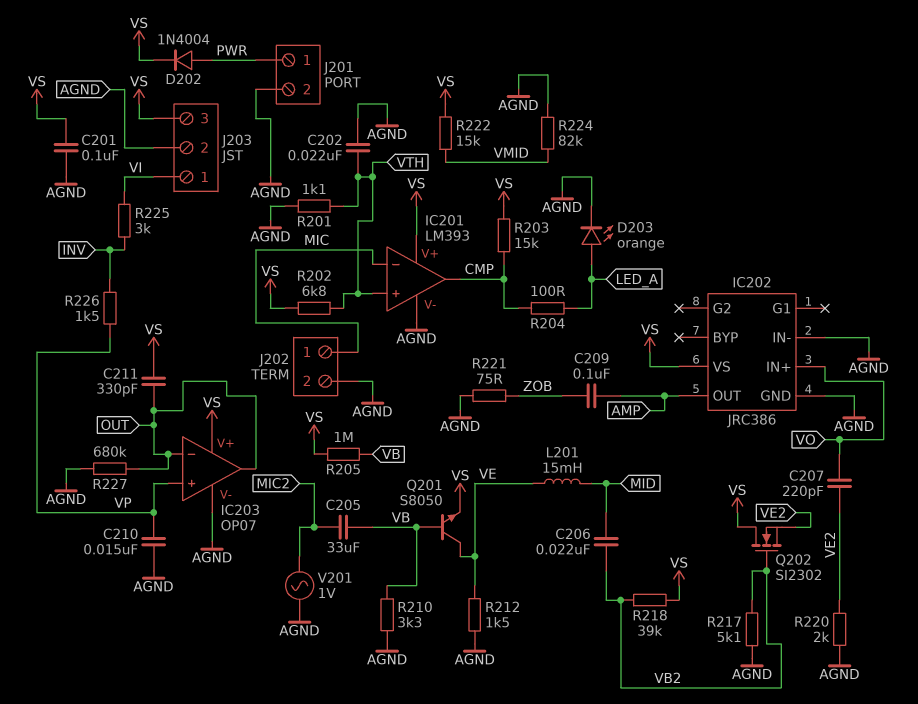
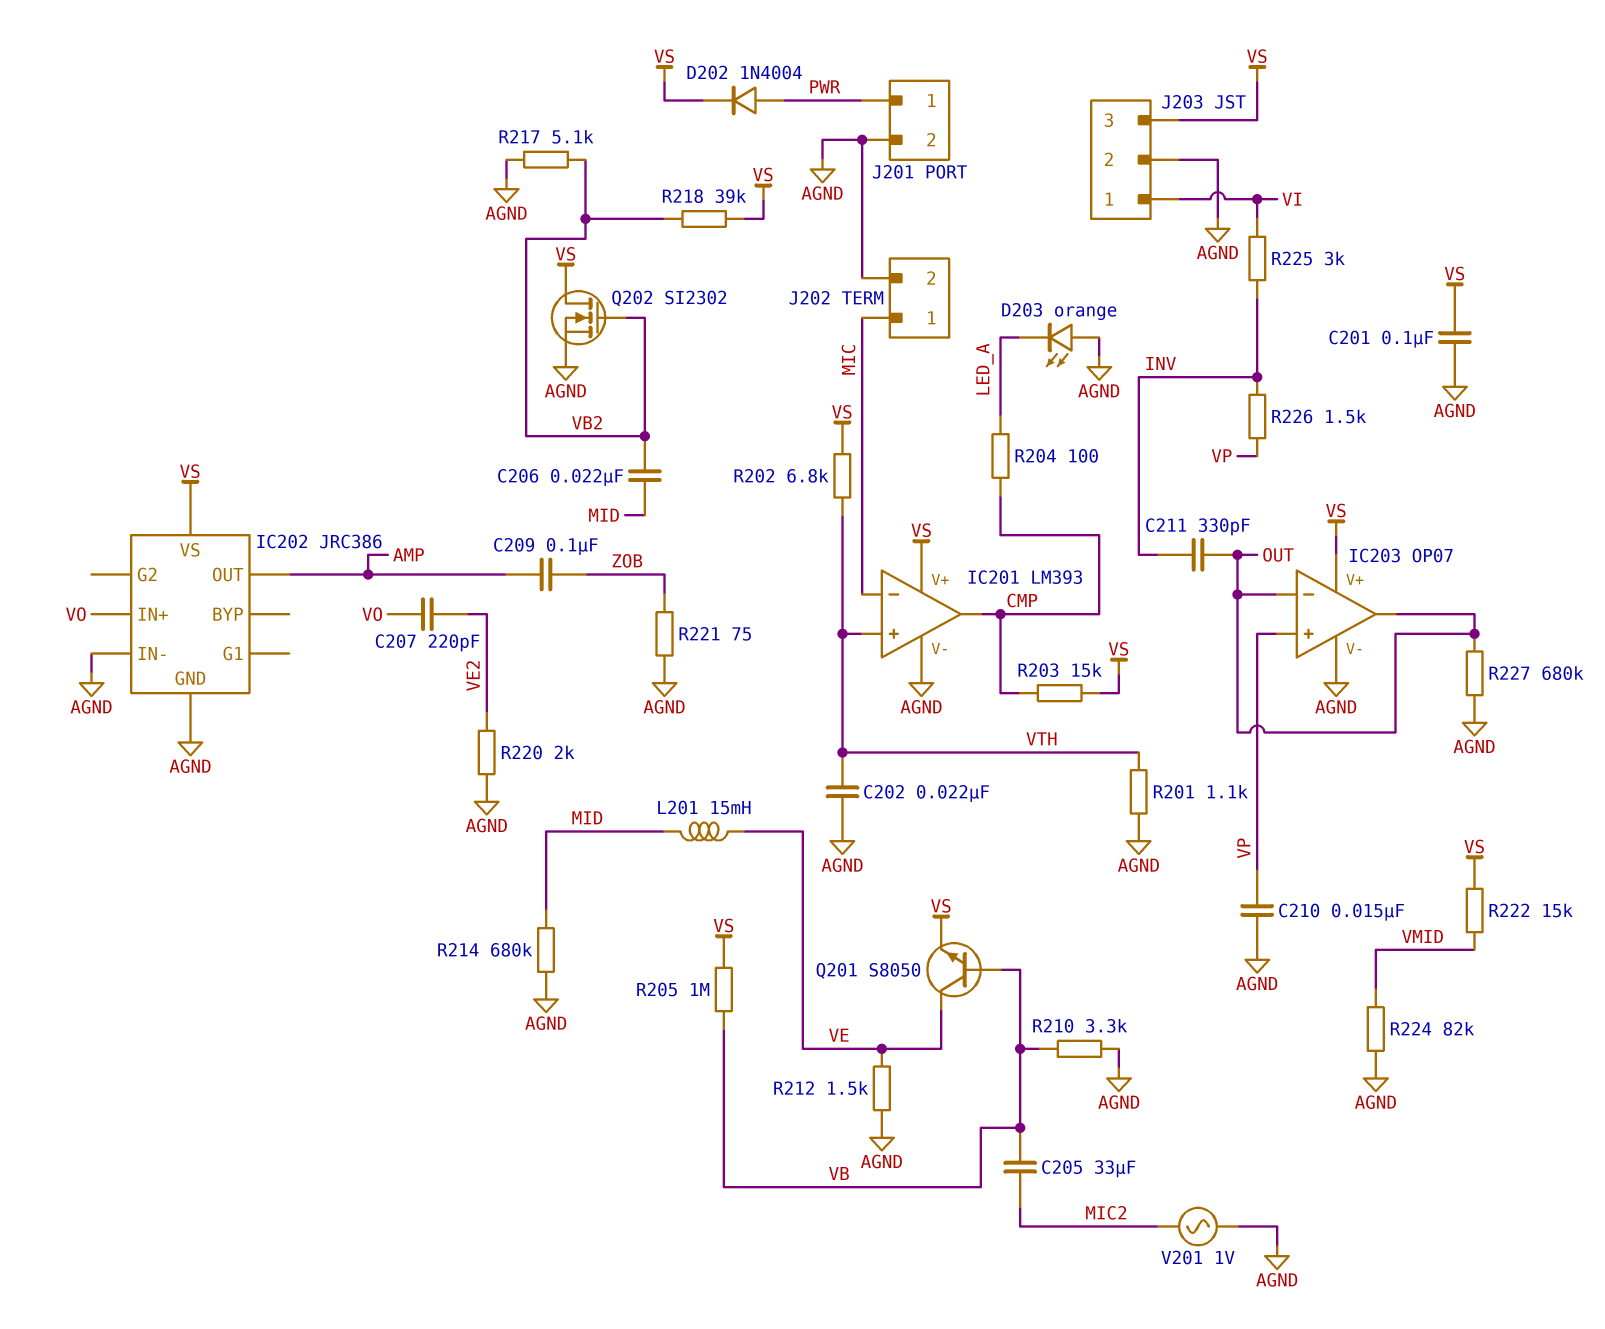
C211: 330pF (OUT, VS) -> 330pF (INV, OUT)
D203: LED orange (A LED_A, K AGND) -> LED orange (A AGND, K LED_A)
Q202: NMOS SI2302 (G VB2, D VS, S VE2) -> NMOS SI2302 (G VB2, D VS, S AGND)
R214: none -> 680k (AGND, MID)

